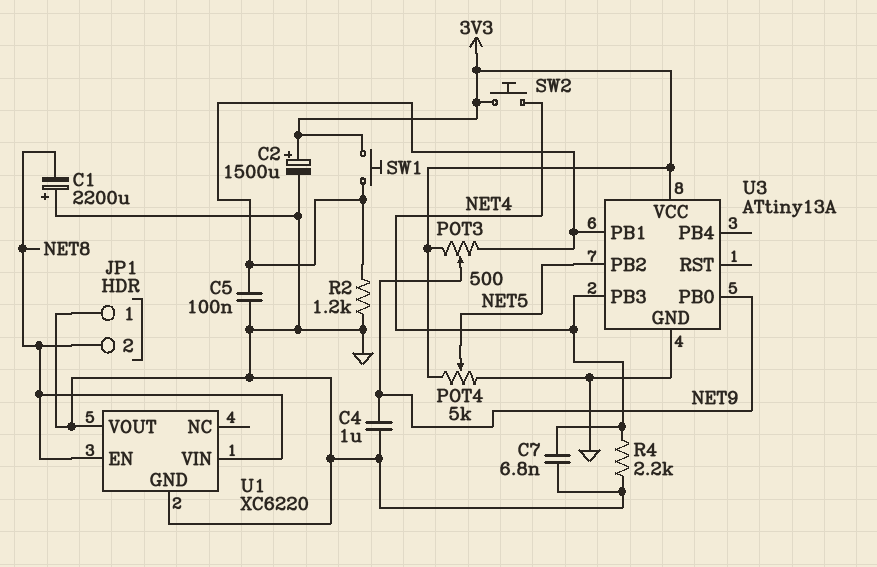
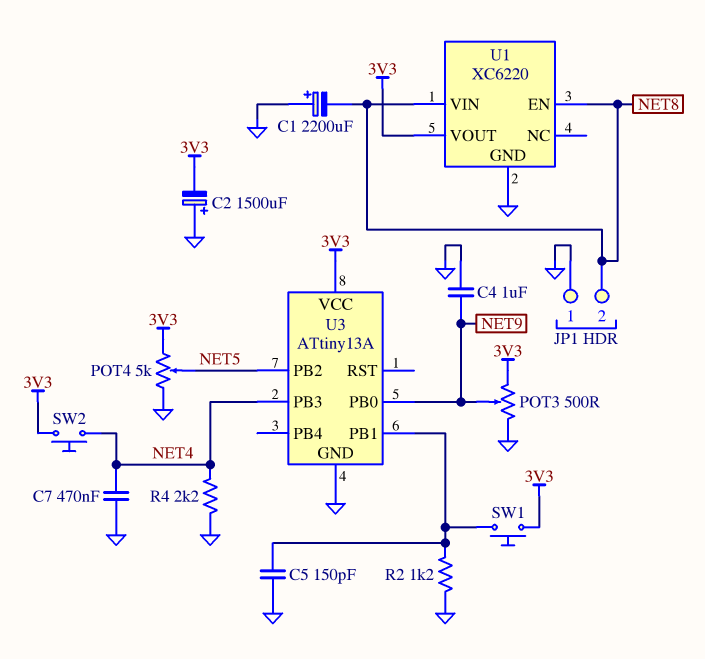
C2: 1500uF (plus 3V3, minus GND) -> 1500uF (plus GND, minus 3V3)
C5: 100nF (GND, U3/PB1) -> 150pF (GND, U3/PB1)
C7: 6.8nF (GND, NET4) -> 470nF (GND, NET4)
POT3: 500 (3V3, U3/PB1, wiper NET9) -> 500 (3V3, GND, wiper NET9)
U1 pin VOUT: GND -> 3V3

